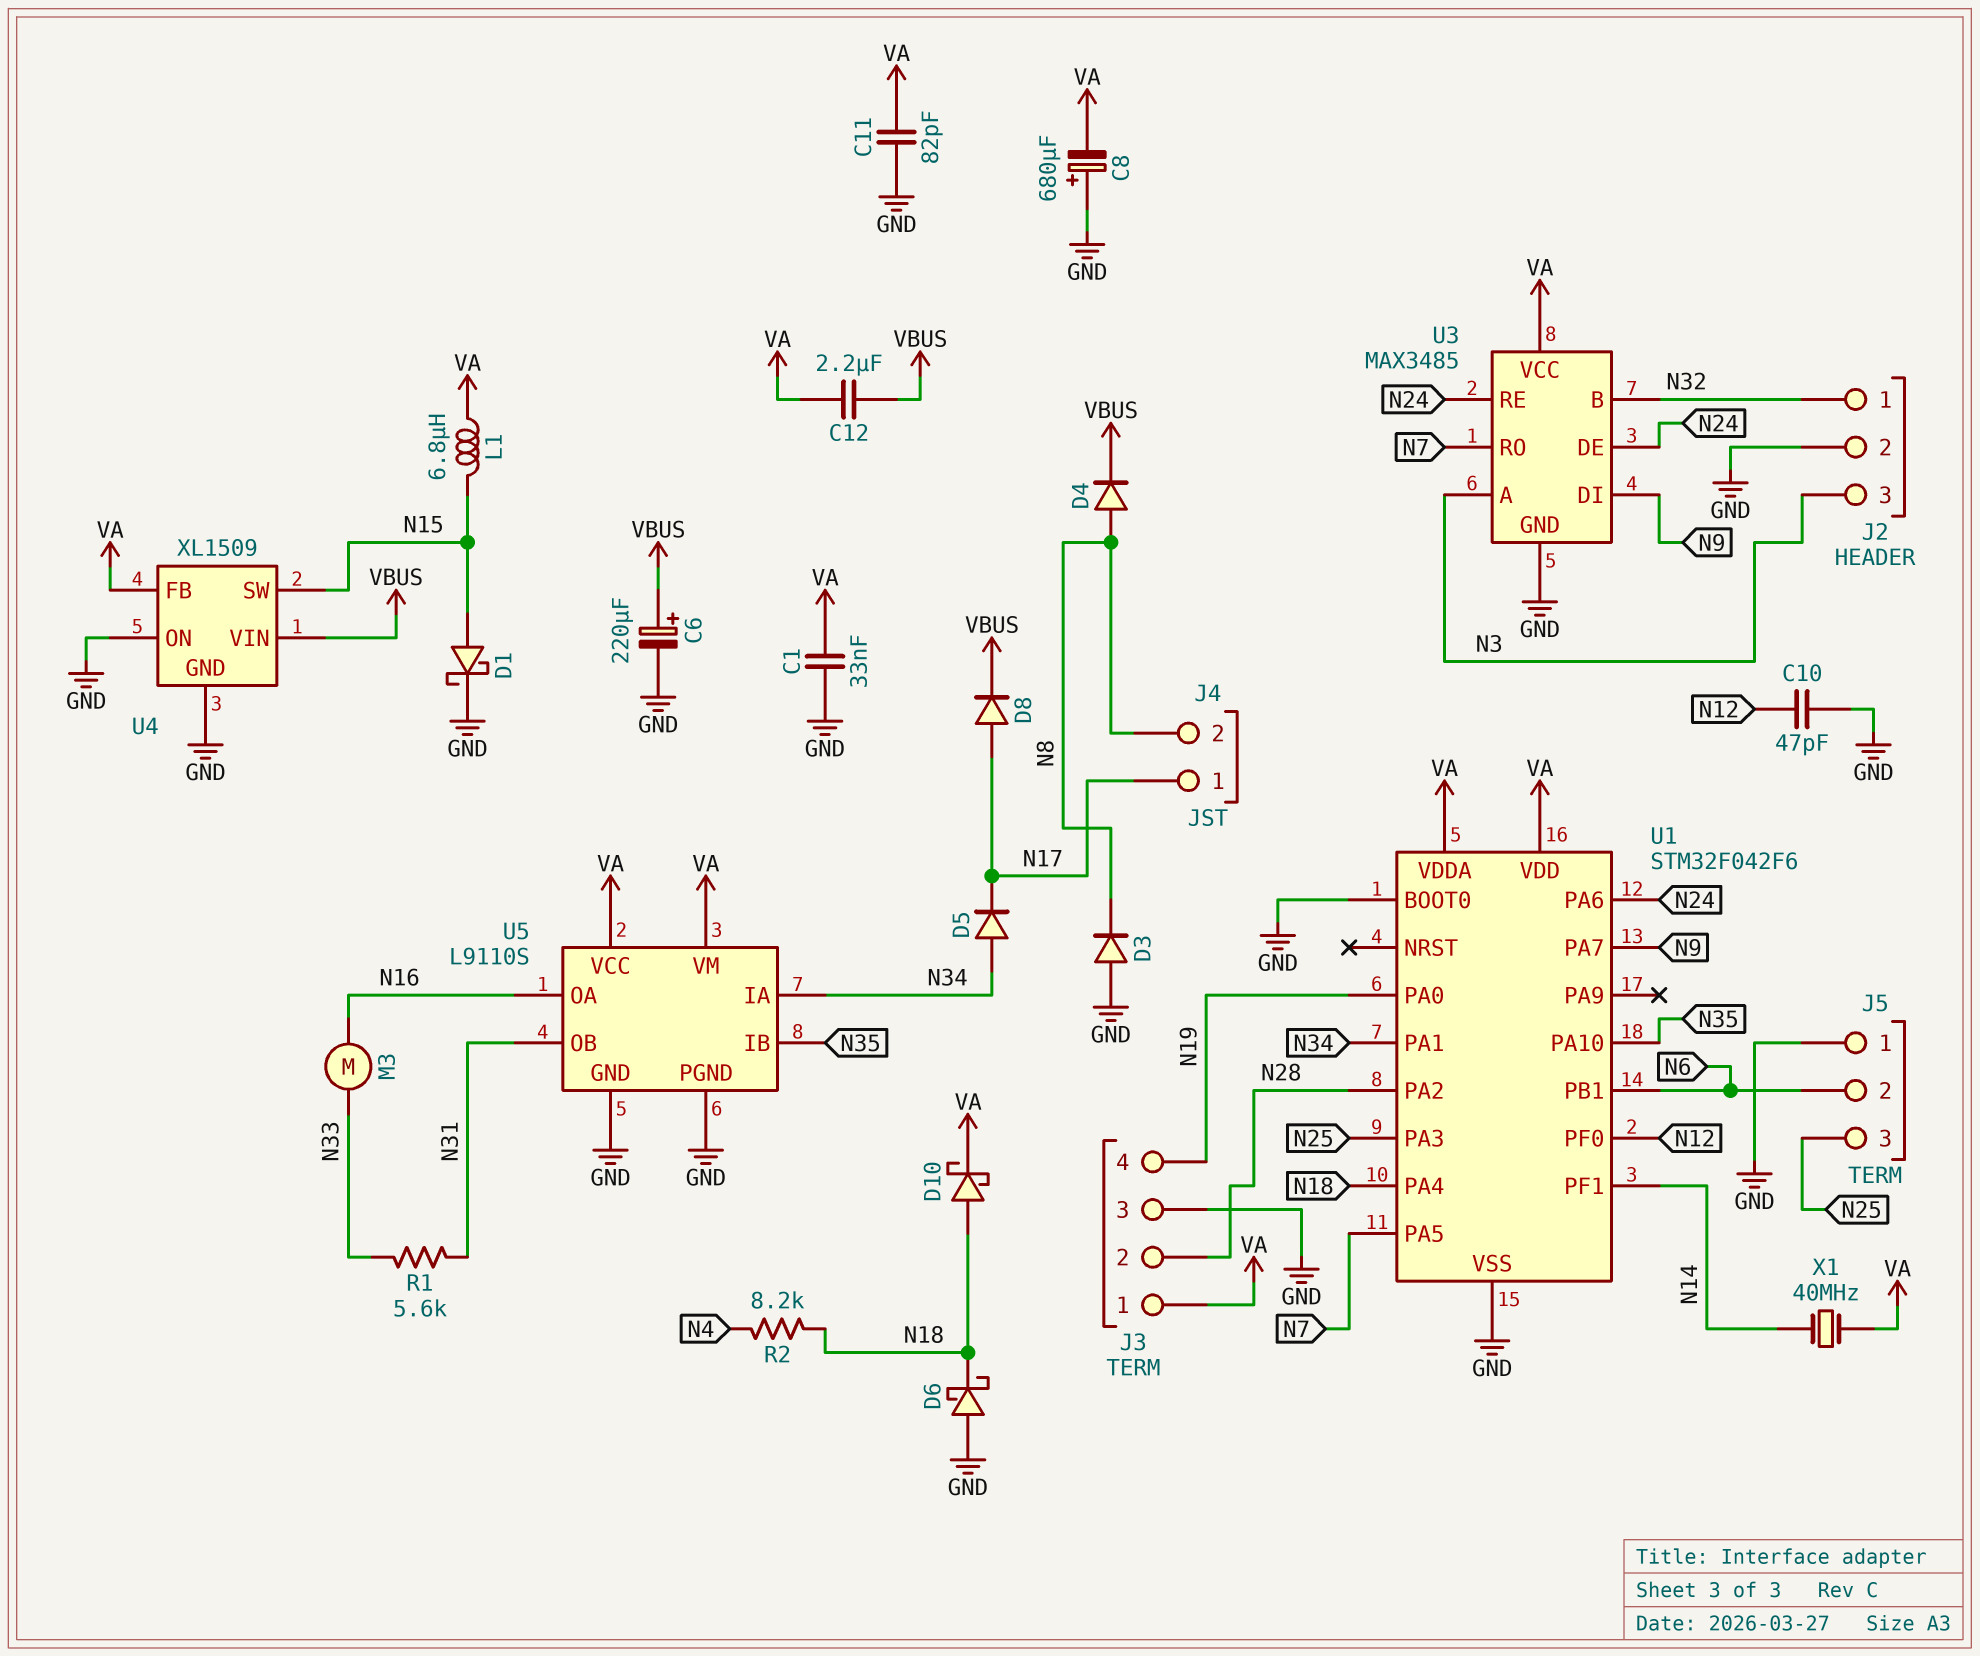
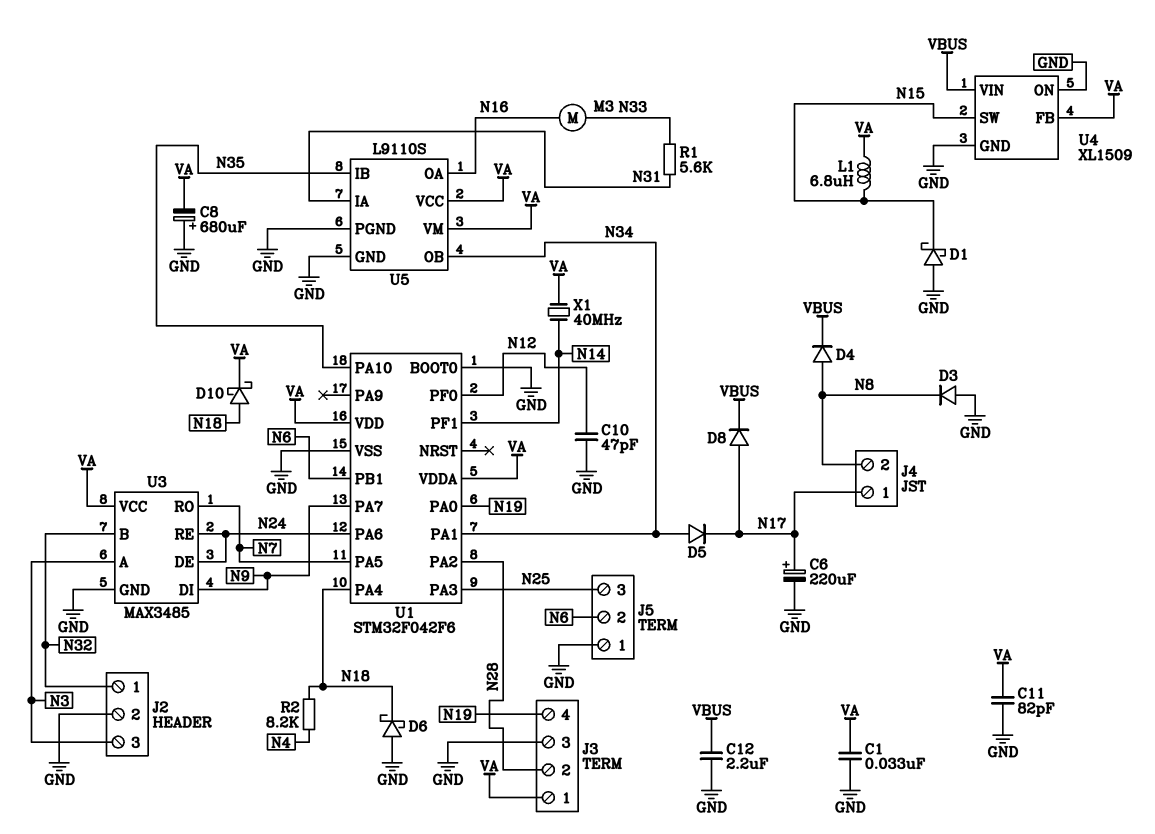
C6: 220uF (plus VBUS, minus GND) -> 220uF (plus N17, minus GND)
C12: 2.2uF (VA, VBUS) -> 2.2uF (GND, VBUS)
D1: schottky (A N15, K GND) -> schottky (A GND, K N15)
U5 pin IA: N34 -> N31
U5 pin OB: N31 -> N34

